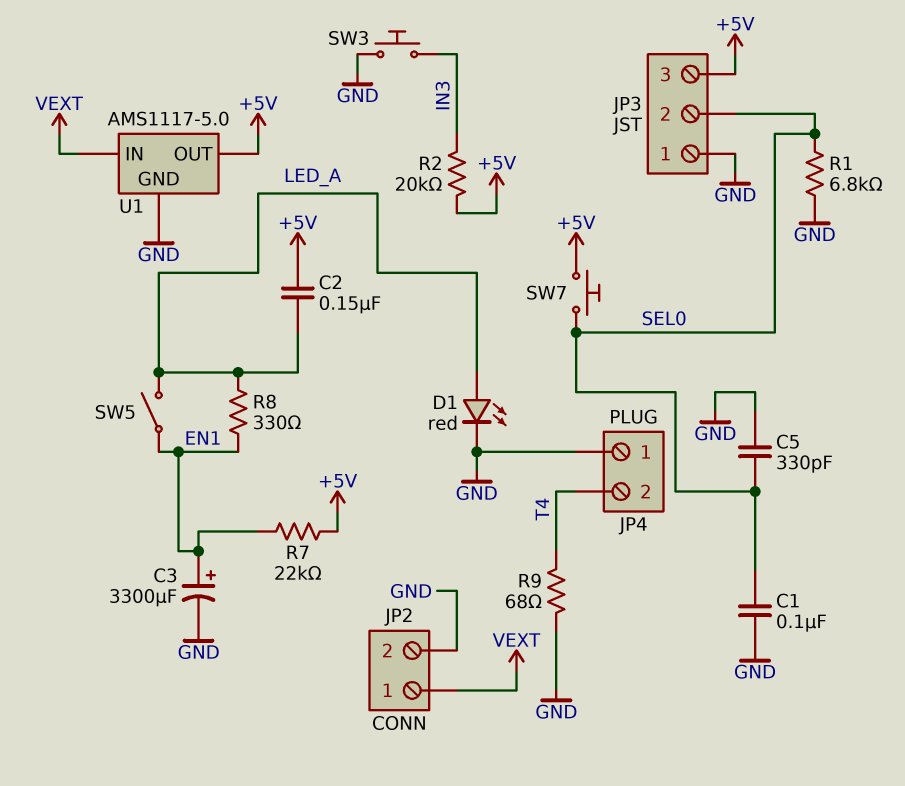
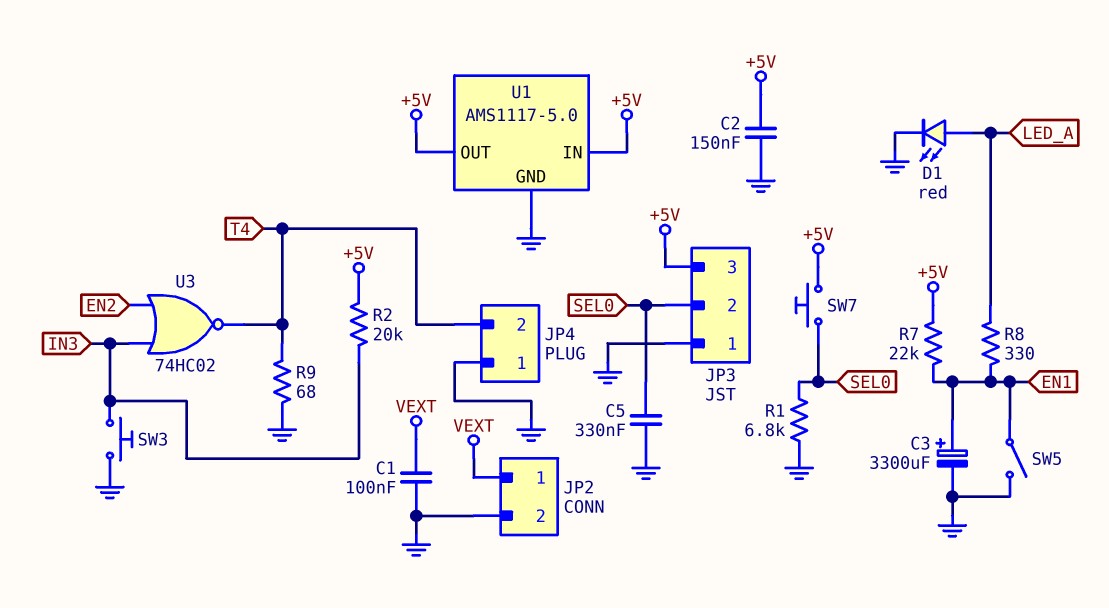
C1: 100nF (GND, SEL0) -> 100nF (GND, VEXT)
C2: 150nF (+5V, LED_A) -> 150nF (+5V, GND)
C5: 330pF (GND, SEL0) -> 330nF (GND, SEL0)
SW5: switch (EN1, LED_A) -> switch (EN1, GND)
U1 pin IN: VEXT -> +5V
U3: none -> NOR 74HC02 (in EN2, in IN3, out T4)

